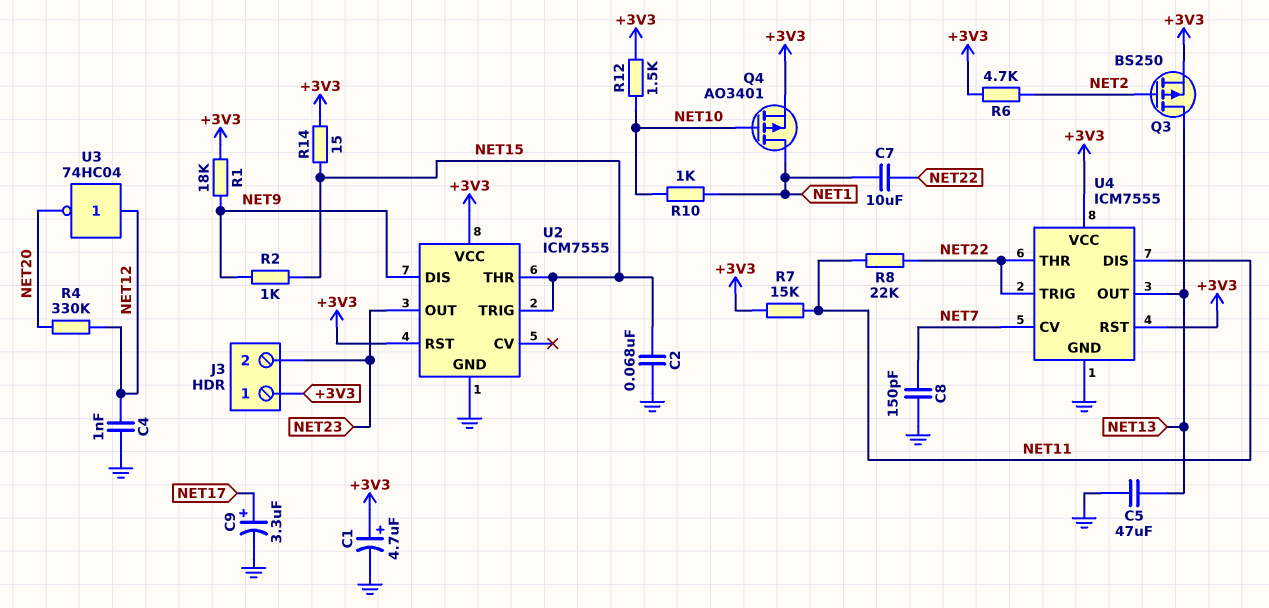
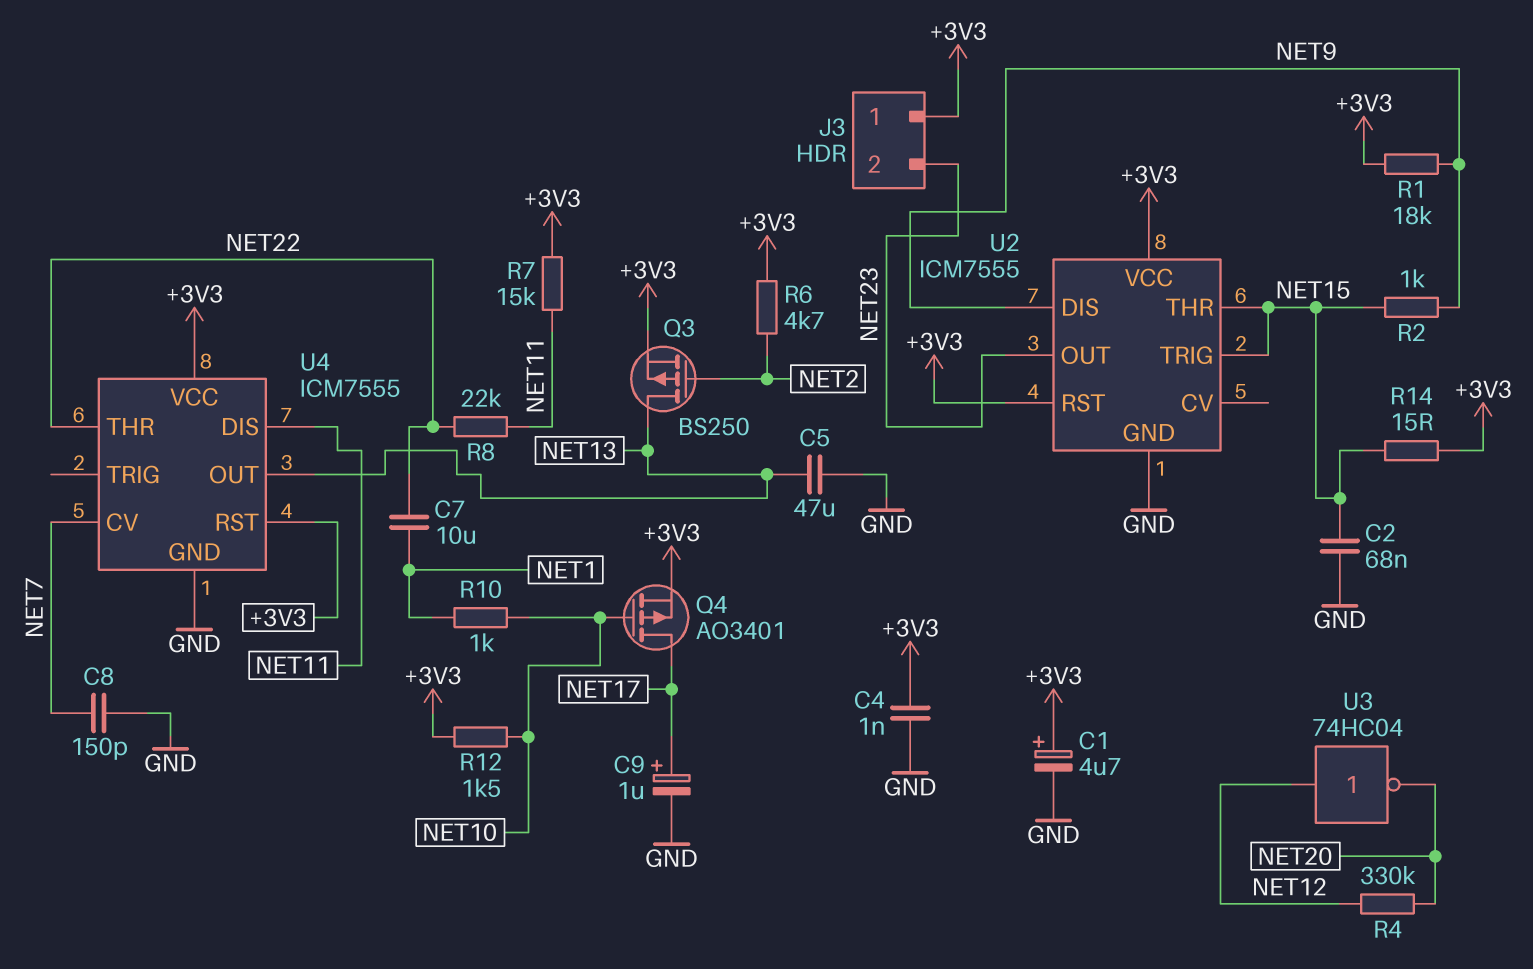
C4: 1nF (GND, NET12) -> 1nF (+3V3, GND)
C9: 3.3uF (plus NET17, minus GND) -> 1uF (plus NET17, minus GND)
Q4: PMOS AO3401 (G NET10, D NET1, S +3V3) -> PMOS AO3401 (G NET10, D NET17, S +3V3)
U4 pin TRIG: NET22 -> none

